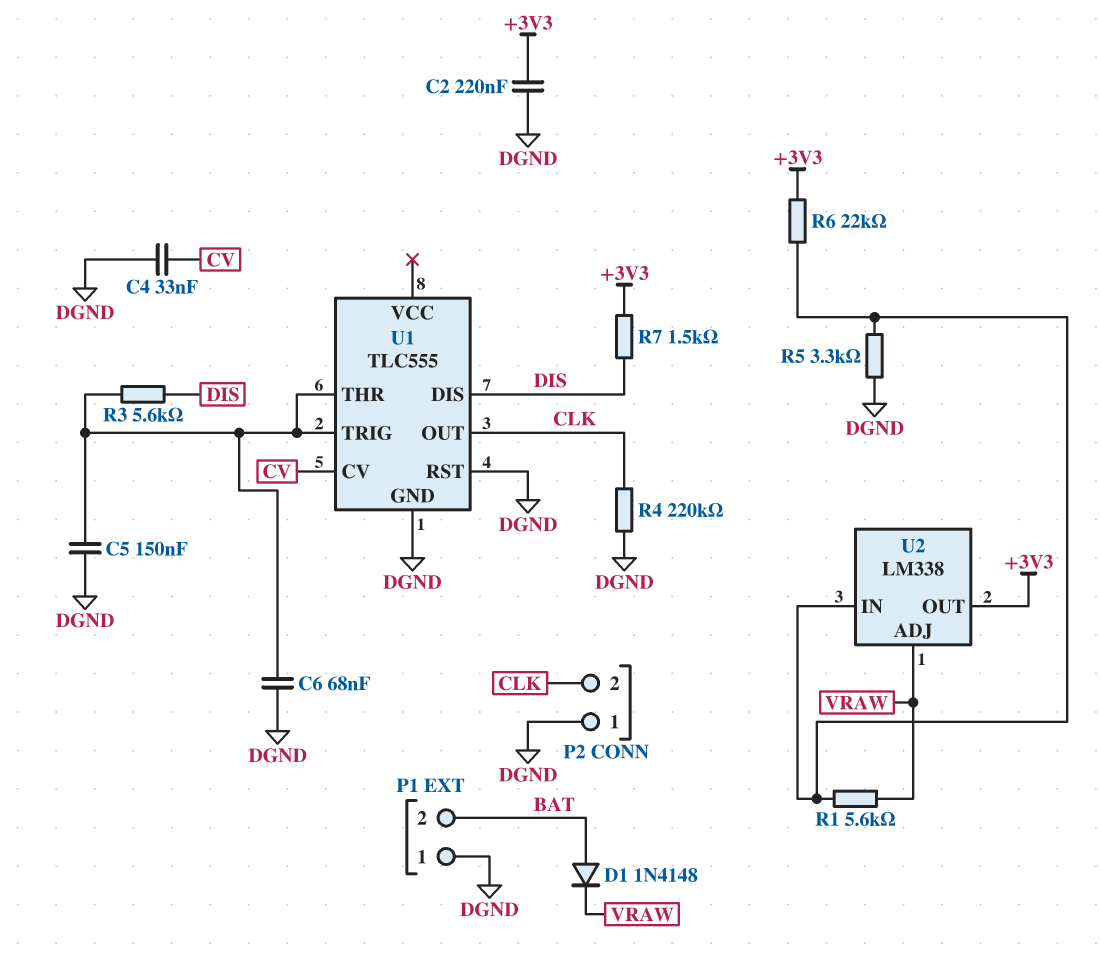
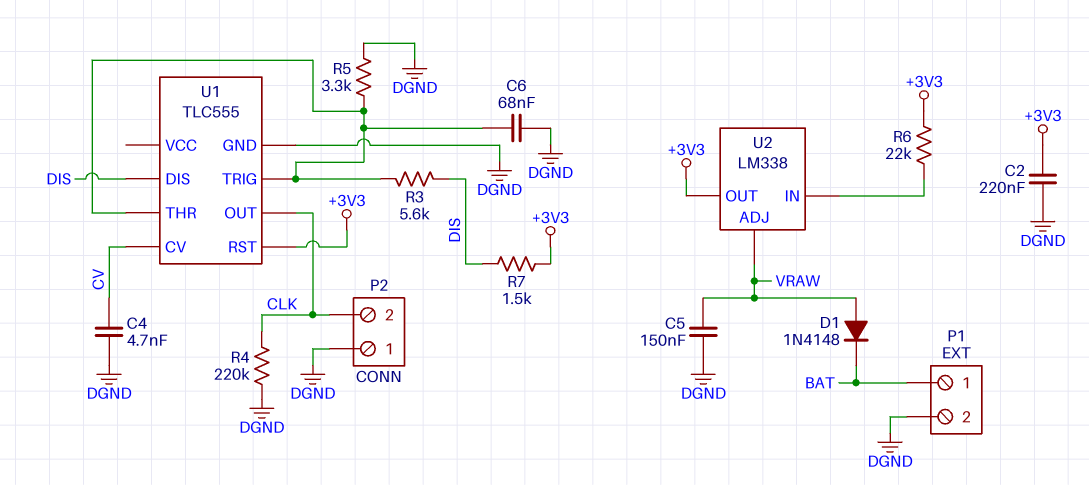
C4: 33nF (CV, DGND) -> 4.7nF (CV, DGND)
C5: 150nF (DGND, U1/THR) -> 150nF (DGND, VRAW)
D1: diode 1N4148 (A BAT, K VRAW) -> diode 1N4148 (A VRAW, K BAT)
P1 pin 1: DGND -> BAT
P1 pin 2: BAT -> DGND
R1: 5.6k (U2/IN, VRAW) -> none
R5: 3.3k (DGND, U2/IN) -> 3.3k (DGND, U1/THR)
U1 pin RST: DGND -> +3V3

